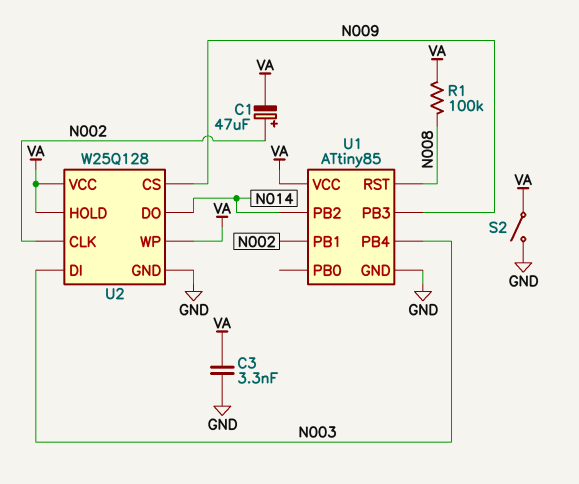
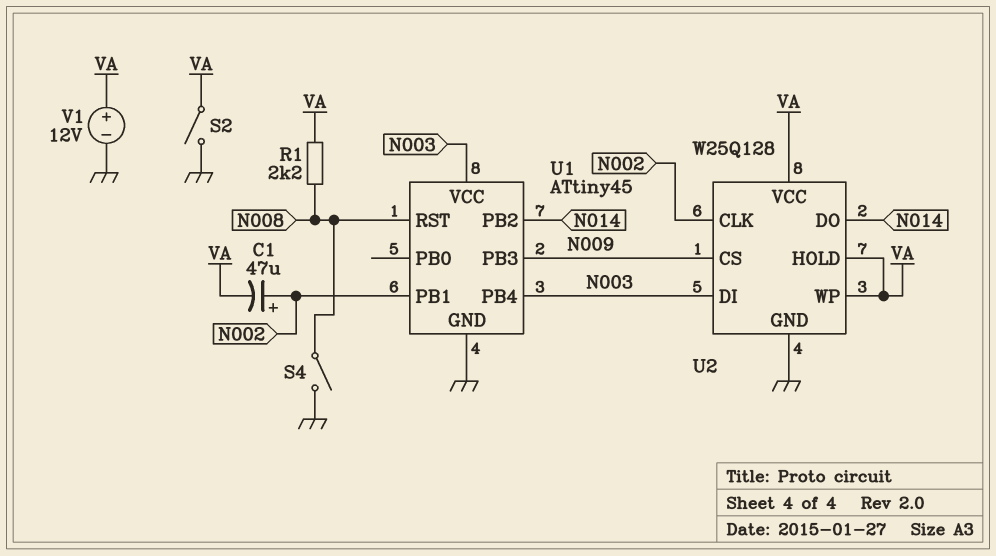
C3: 3.3nF (GND, VA) -> none
R1: 100k (N008, VA) -> 2.2k (N008, VA)
S4: none -> switch (GND, N008)
U1: ATtiny85 -> ATtiny45
U1 pin VCC: VA -> N003
V1: none -> 12V (plus VA, minus GND)

